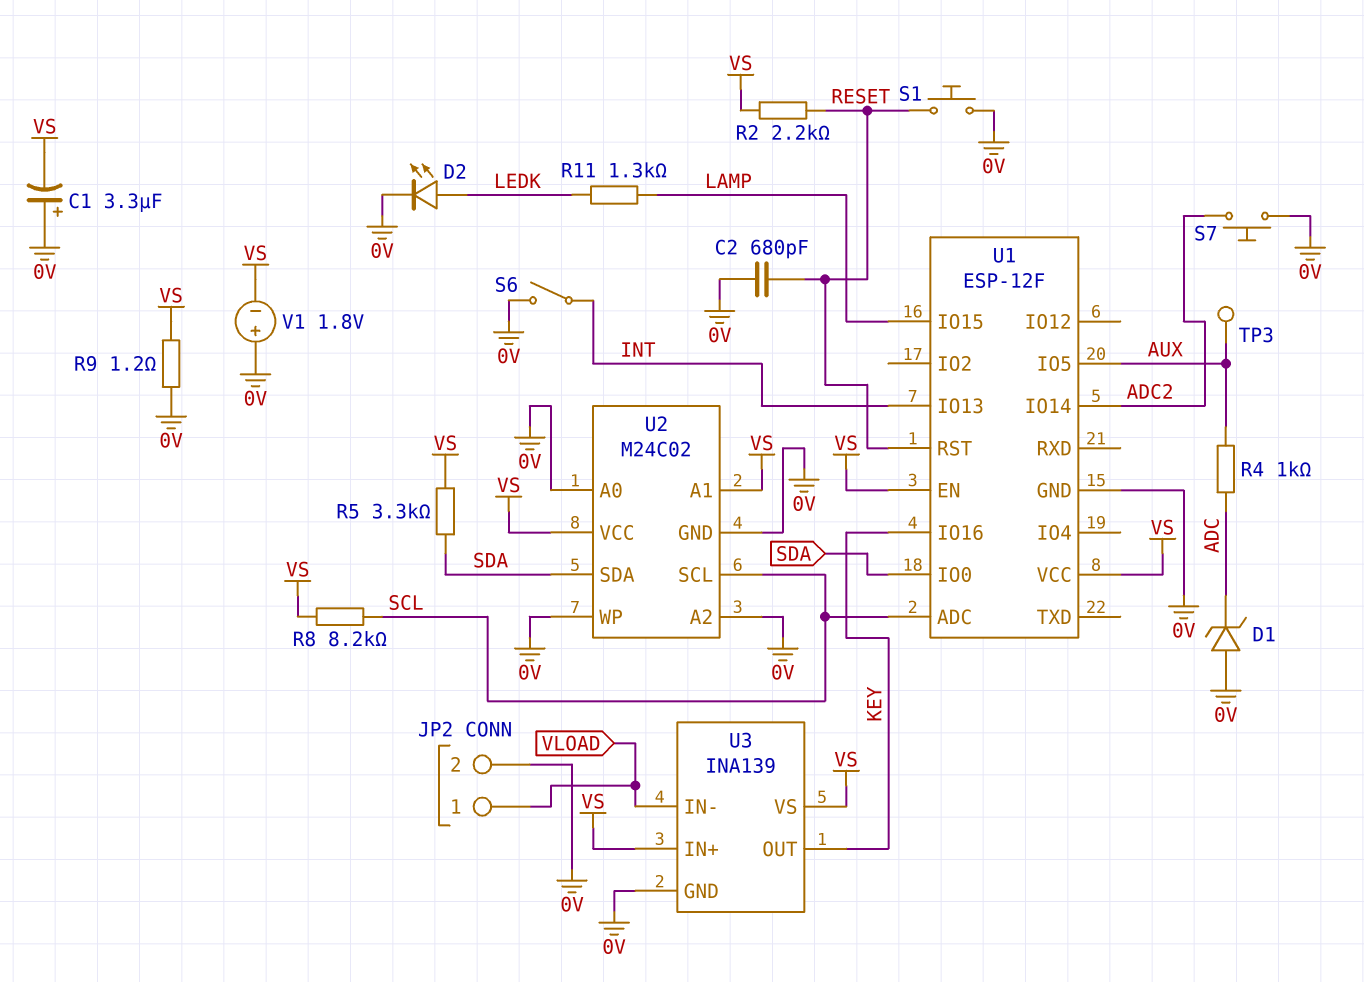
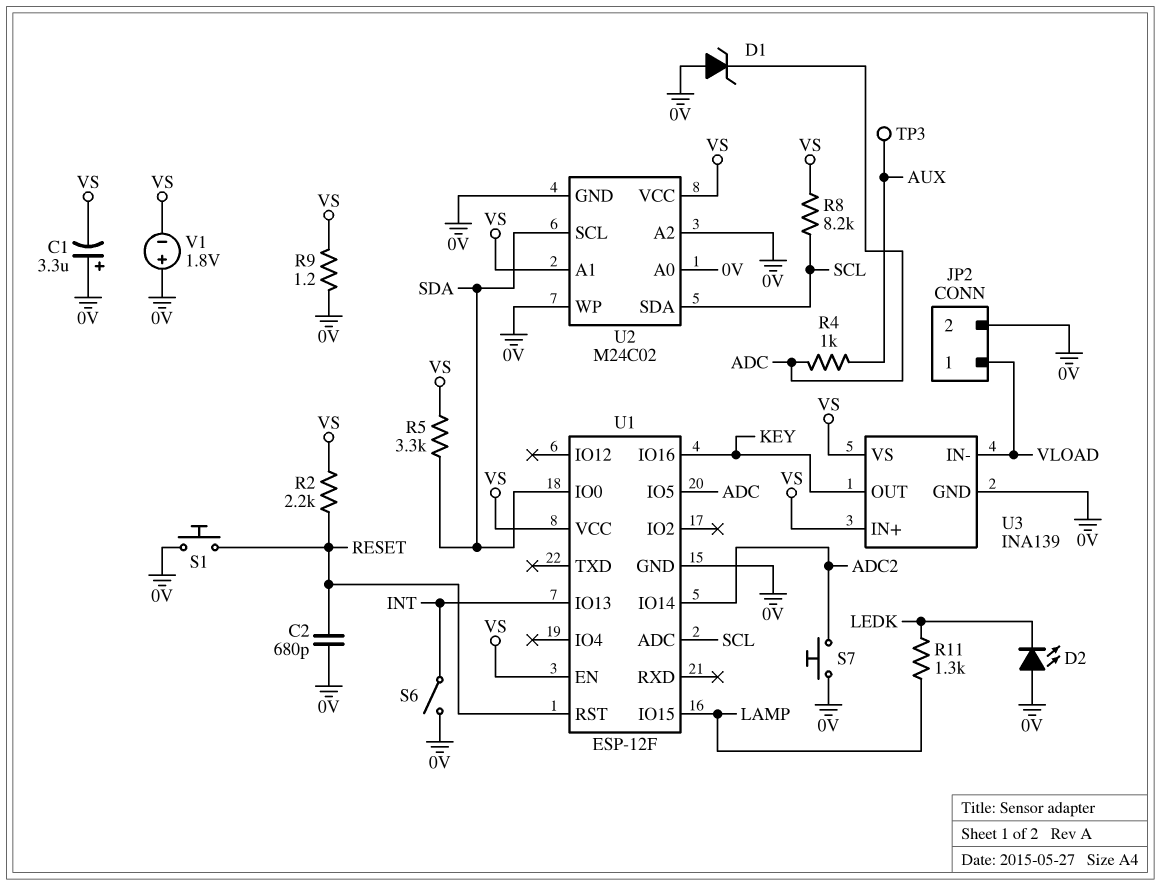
D2: LED (A LEDK, K 0V) -> LED (A 0V, K LEDK)
U1 pin IO5: AUX -> ADC
U2 pin SCL: SCL -> SDA
U2 pin SDA: SDA -> SCL

